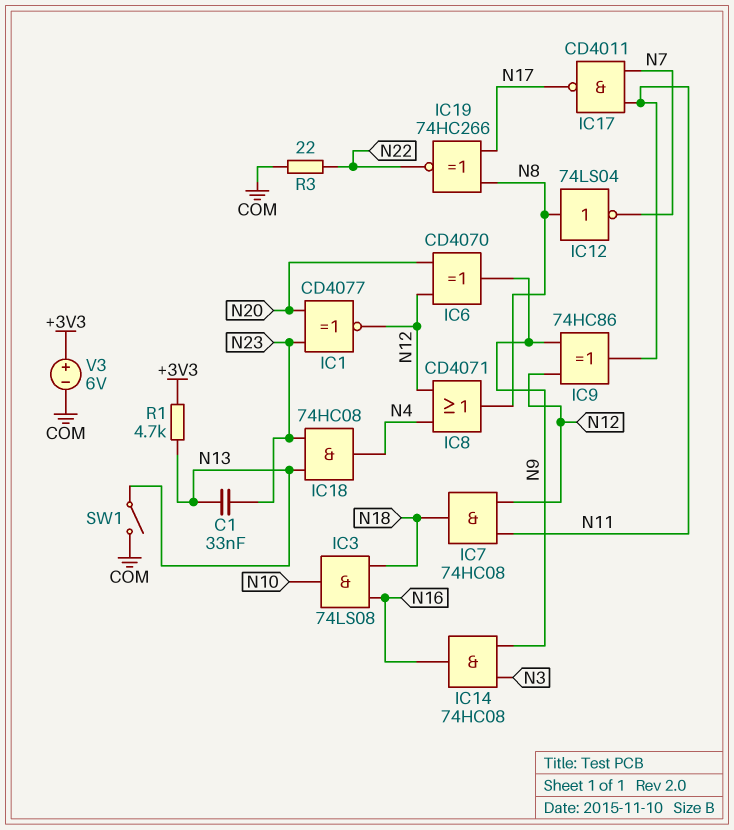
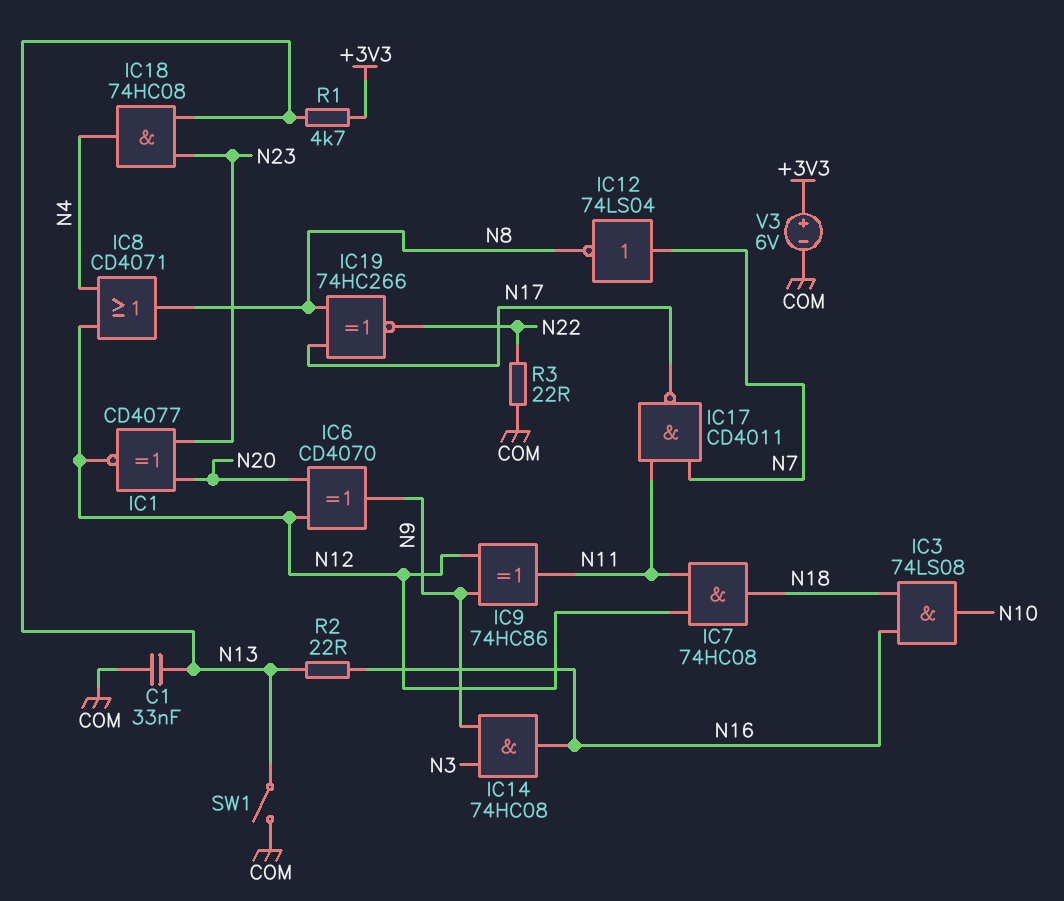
C1: 33nF (N13, N23) -> 33nF (COM, N13)
IC12: NOT 74LS04 (in N8, out N7) -> NOT 74LS04 (in N7, out N8)
R2: none -> 22 (N13, N16)

